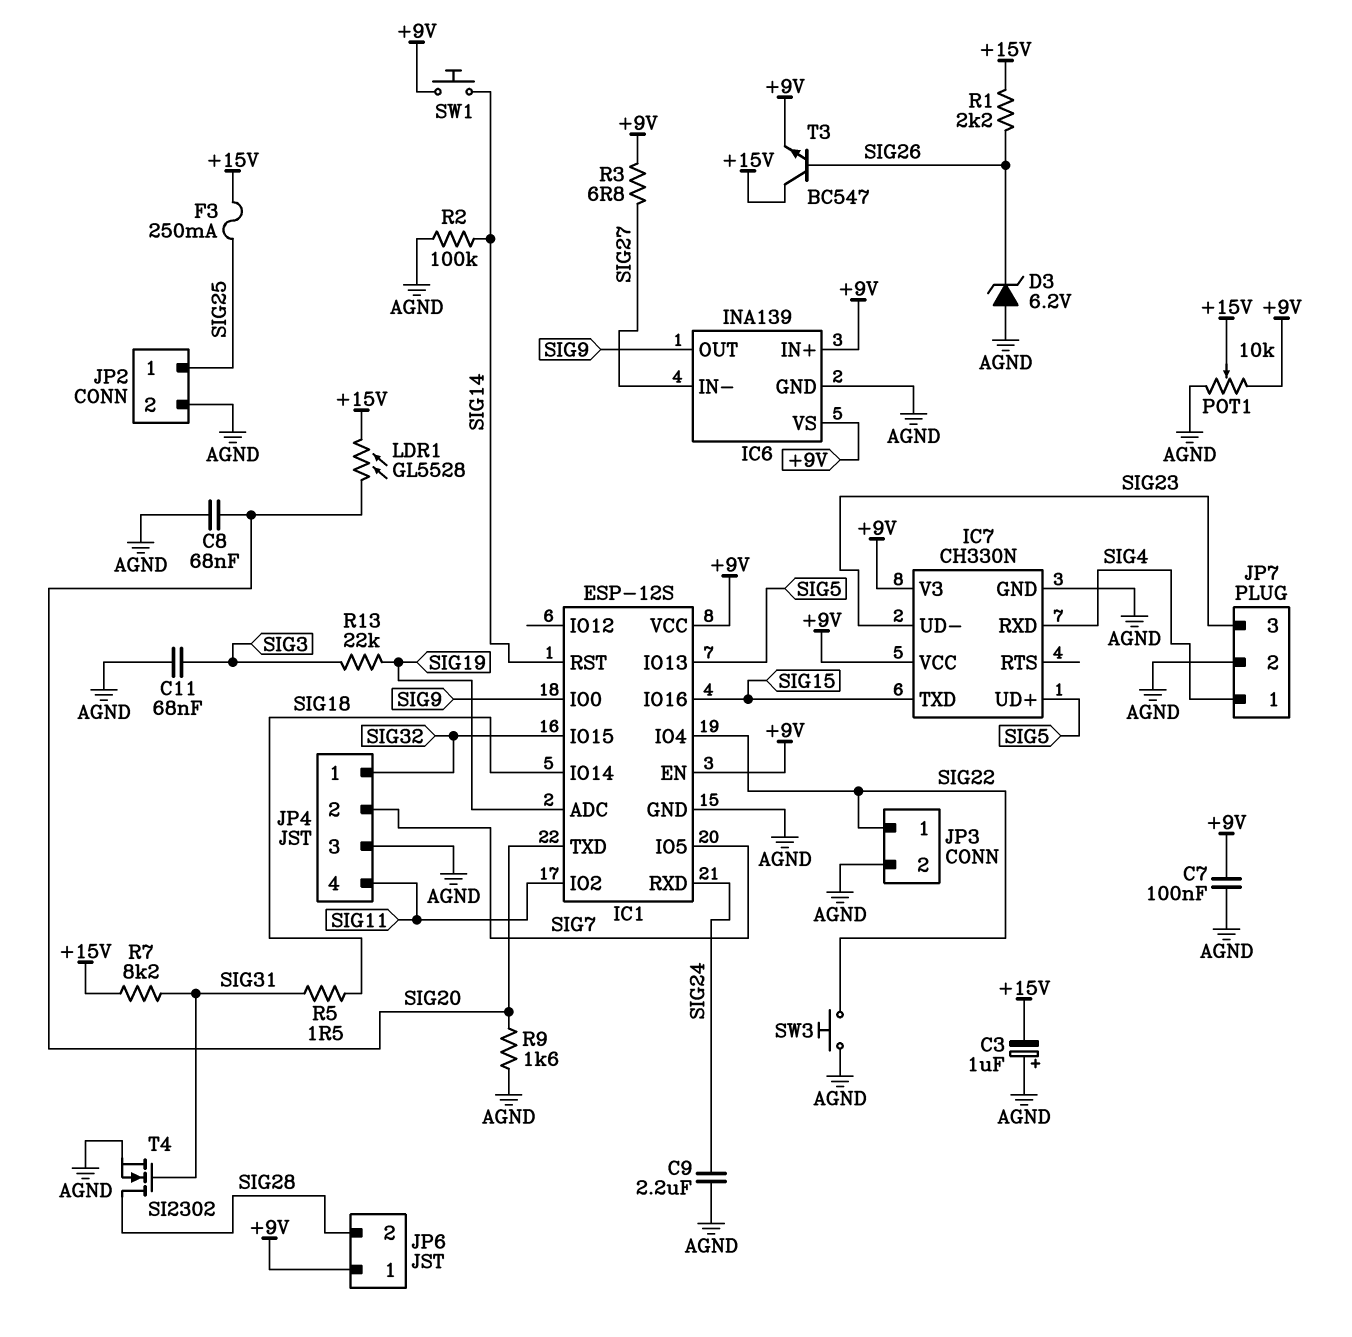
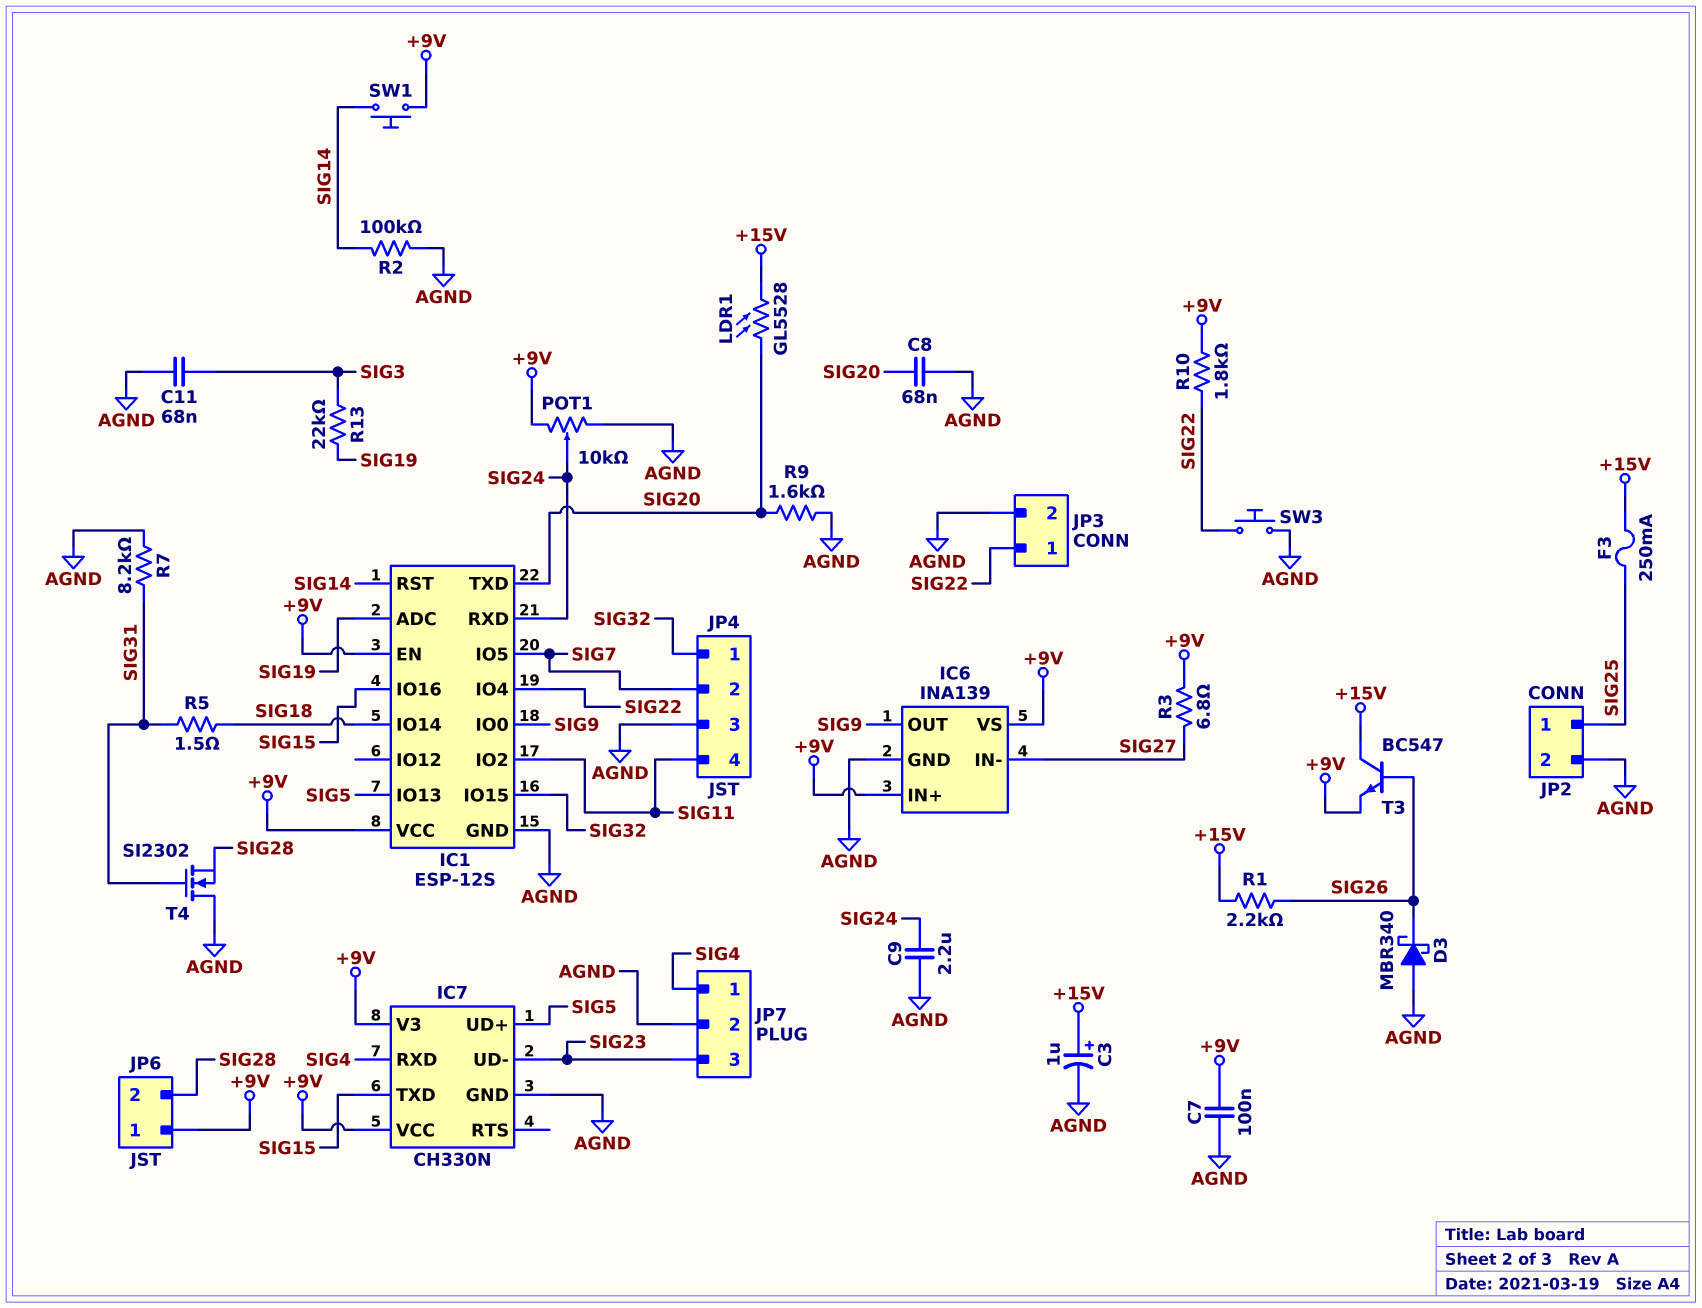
C3: 1uF (plus AGND, minus +15V) -> 1uF (plus +15V, minus AGND)
D3: zener 6.2V (A AGND, K SIG26) -> schottky MBR340 (A AGND, K SIG26)
POT1: 10k (+9V, AGND, wiper +15V) -> 10k (+9V, AGND, wiper SIG24)
R7: 8.2k (+15V, SIG31) -> 8.2k (AGND, SIG31)
R10: none -> 1.8k (+9V, SIG22)
T4: NMOS SI2302 (G SIG31, D SIG28, S AGND) -> NMOS SI2302 (G SIG31, D AGND, S SIG28)

